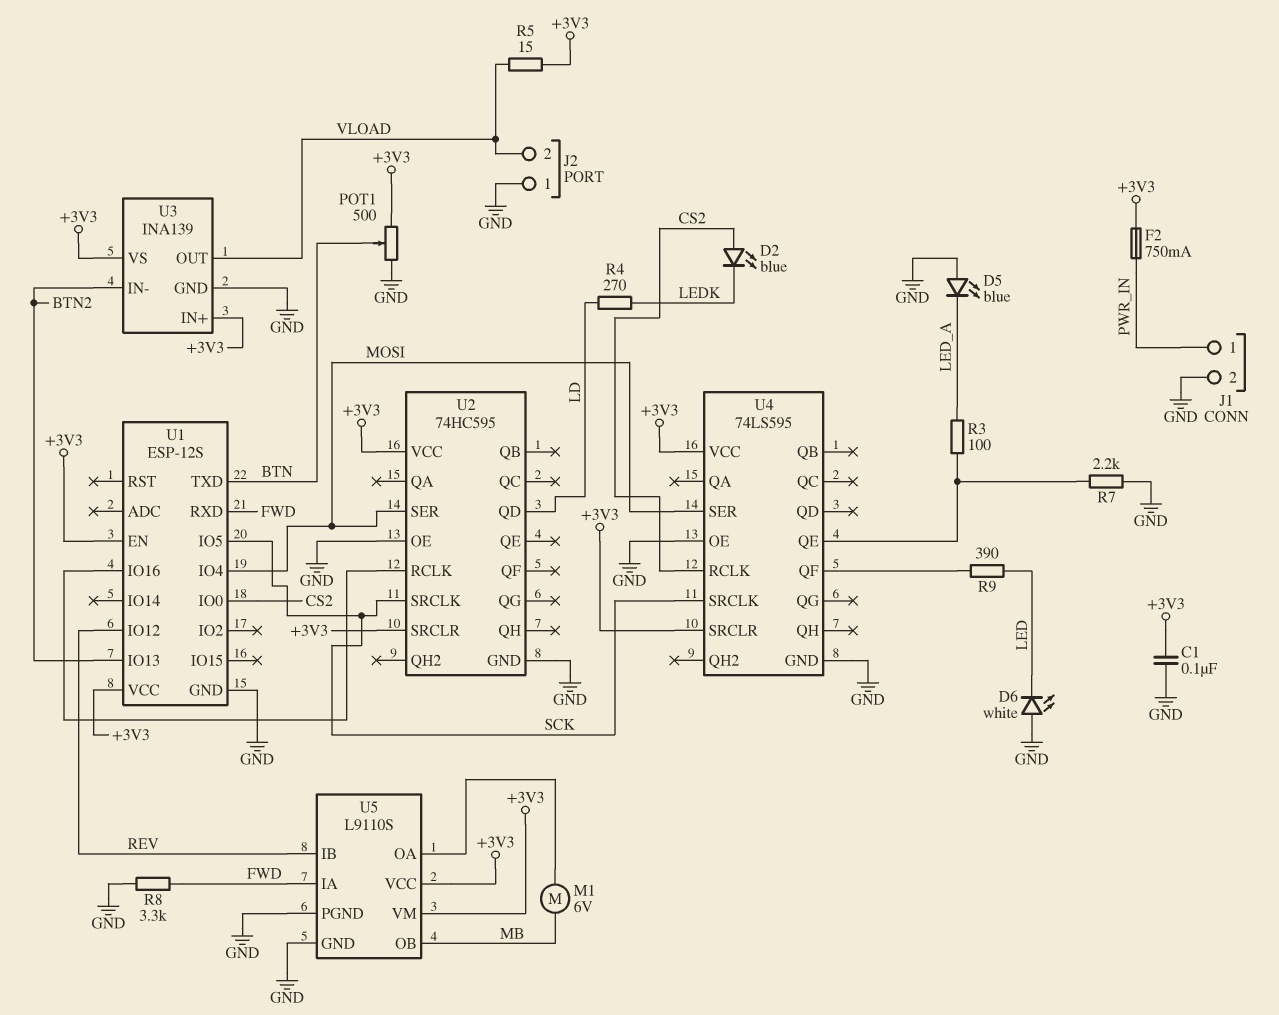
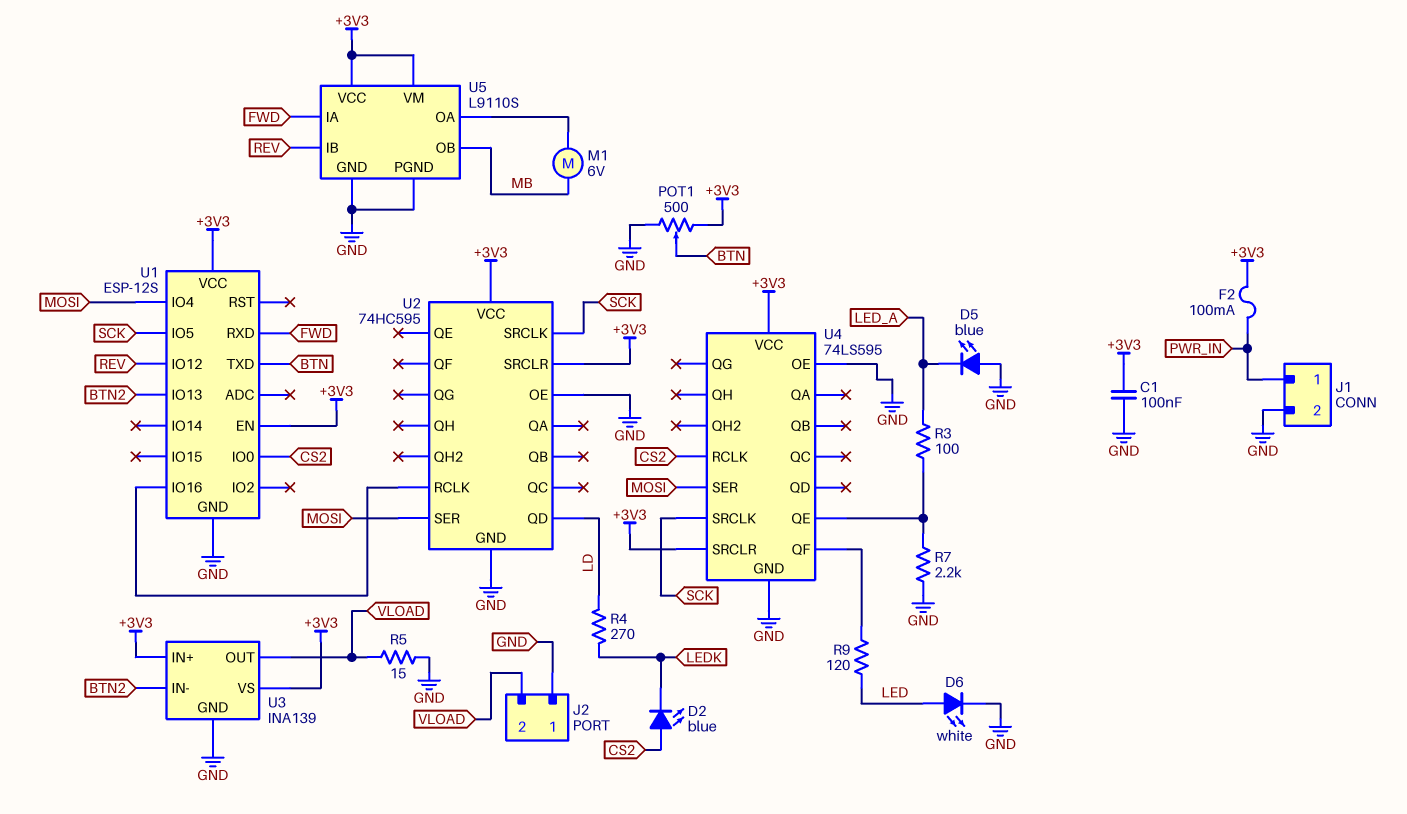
D6: LED white (A GND, K LED) -> LED white (A LED, K GND)
F2: 750mA (+3V3, PWR_IN) -> 100mA (+3V3, PWR_IN)
R5: 15 (+3V3, VLOAD) -> 15 (GND, VLOAD)
R8: 3.3k (FWD, GND) -> none
R9: 390 (LED, U4/QF) -> 120 (LED, U4/QF)

